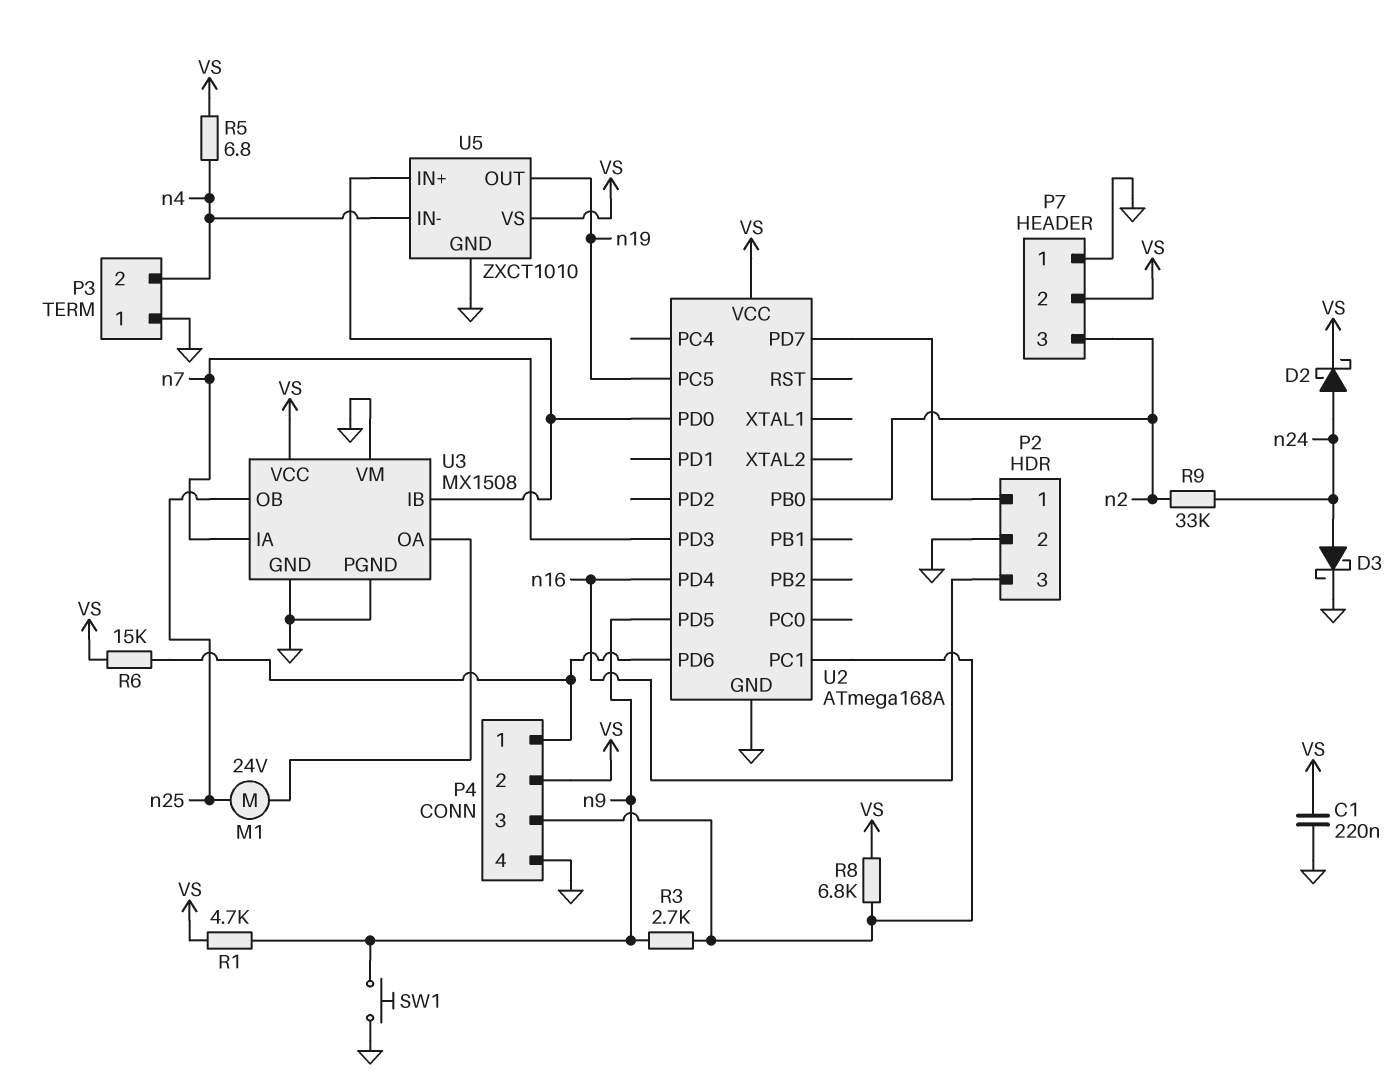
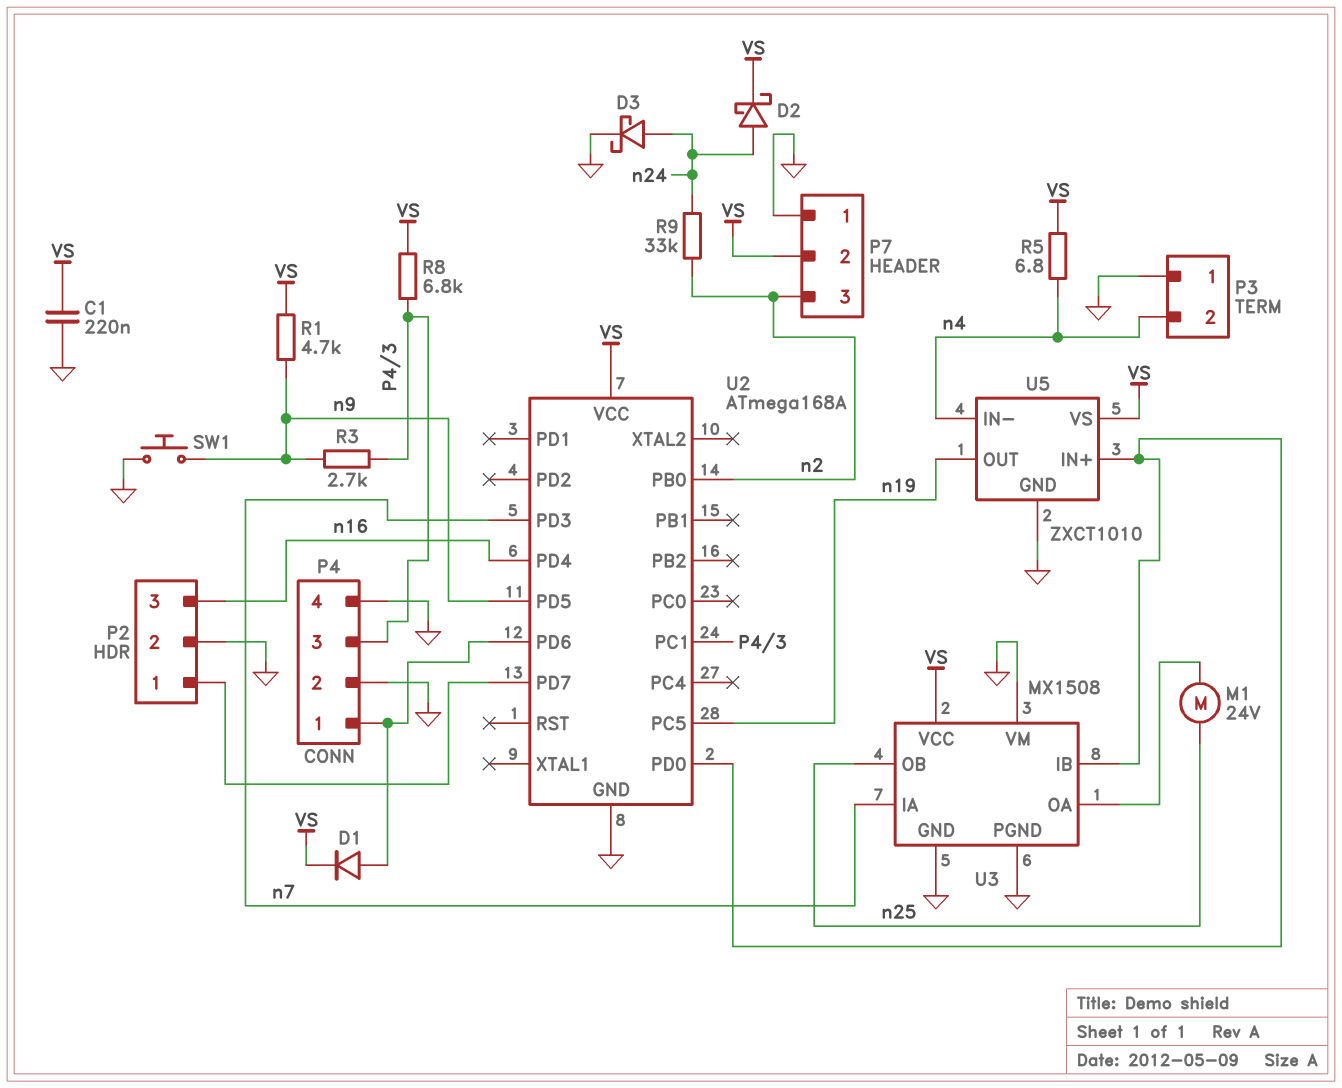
D1: none -> diode (A P4/1, K VS)
P4 pin 2: VS -> GND
R6: 15k (P4/1, VS) -> none

